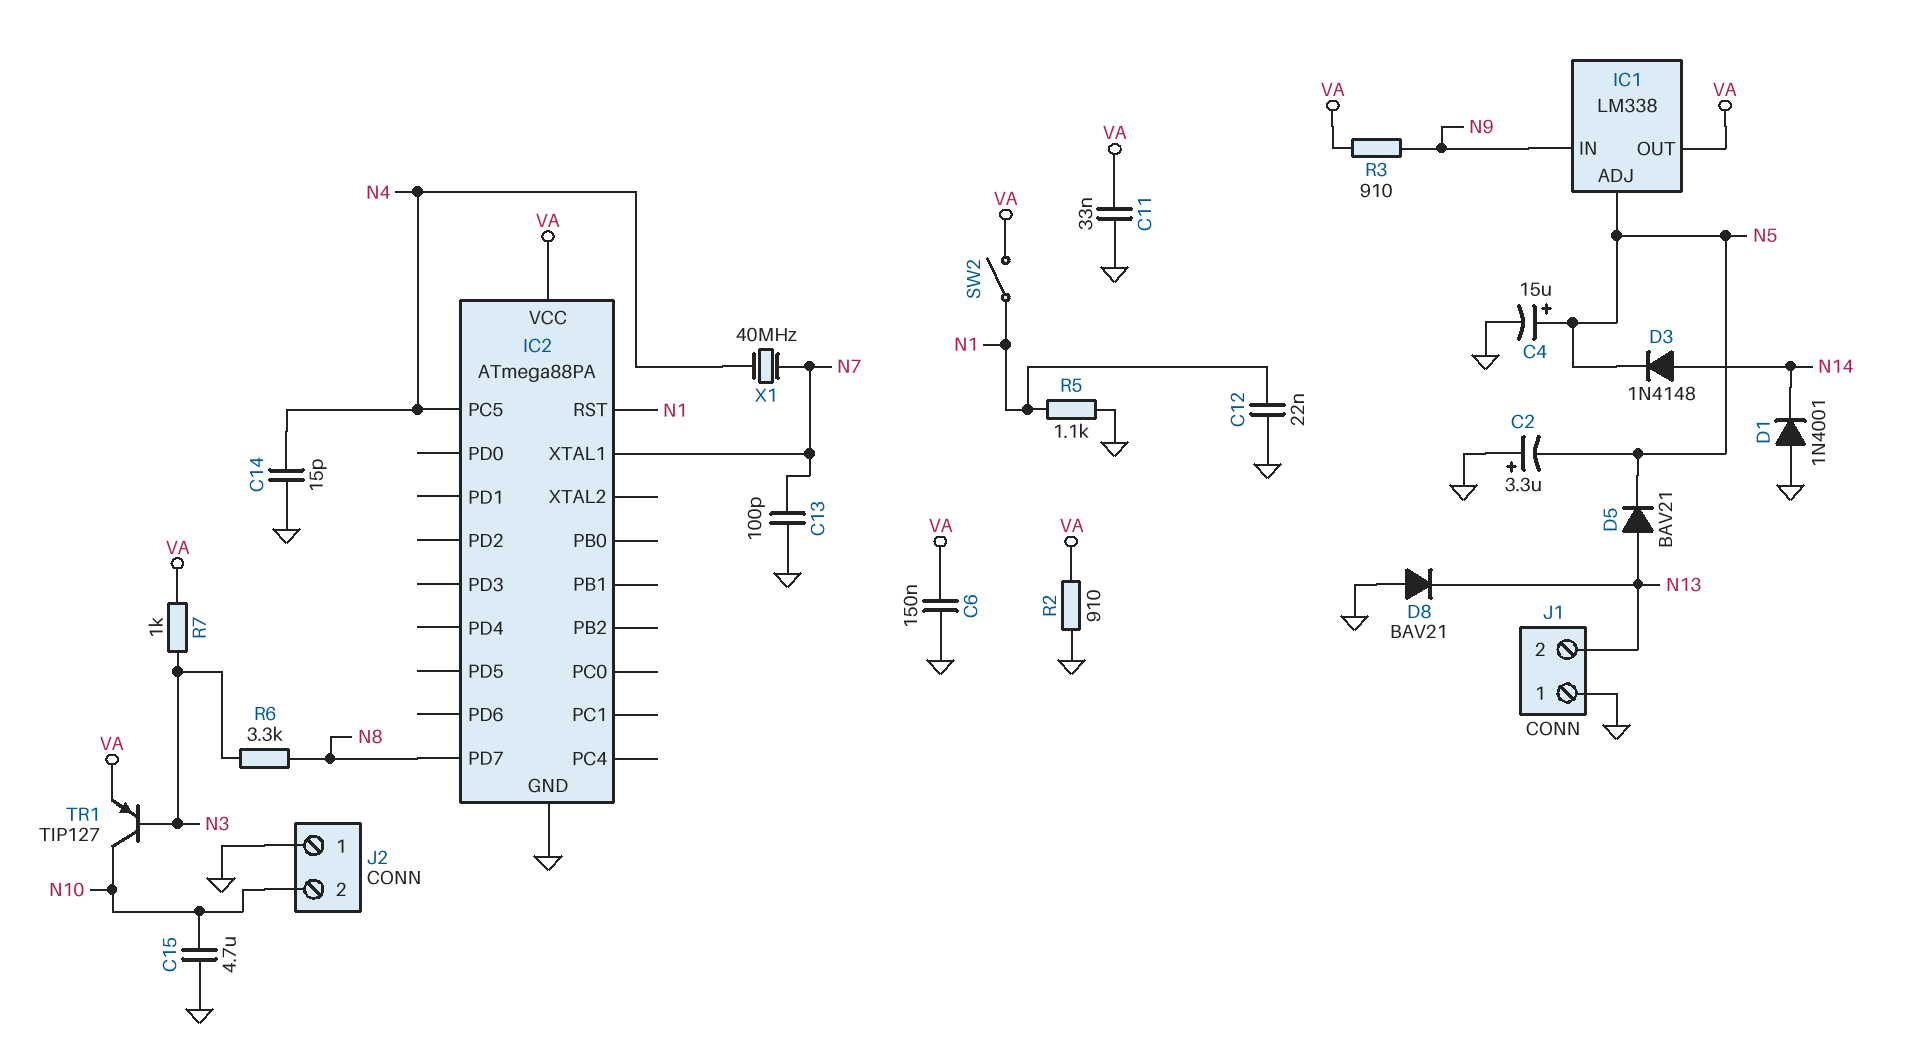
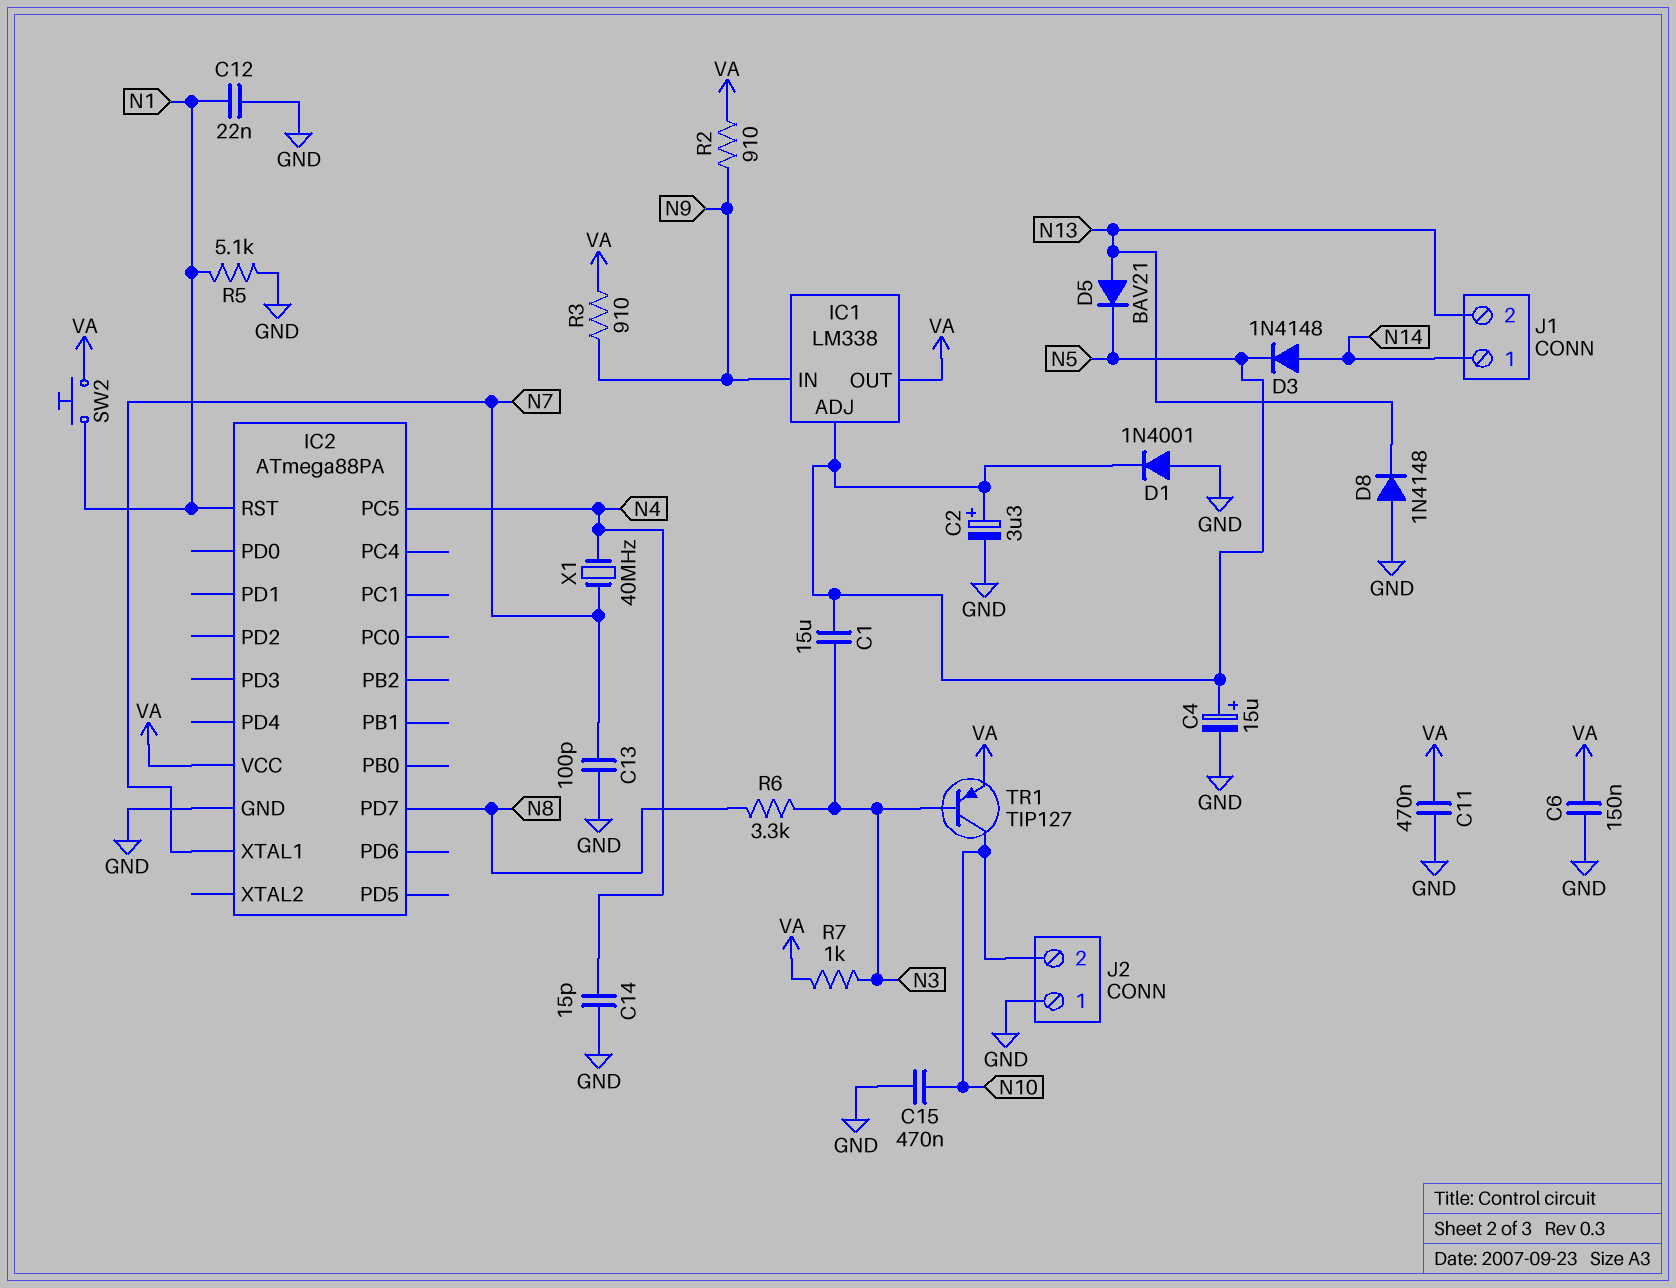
C1: none -> 15uF (N3, N5)
C2: 3.3uF (plus GND, minus N5) -> 3.3uF (plus N5, minus GND)
C11: 33nF (GND, VA) -> 470nF (GND, VA)
C15: 4.7uF (GND, N10) -> 470nF (GND, N10)
D1: diode 1N4001 (A GND, K N14) -> diode 1N4001 (A GND, K N5)
D8: diode BAV21 (A GND, K N13) -> diode 1N4148 (A GND, K N13)
J1 pin 1: GND -> N14
R2: 910 (GND, VA) -> 910 (N9, VA)
R5: 1.1k (GND, N1) -> 5.1k (GND, N1)
SW2: switch (N1, VA) -> button (N1, VA)

